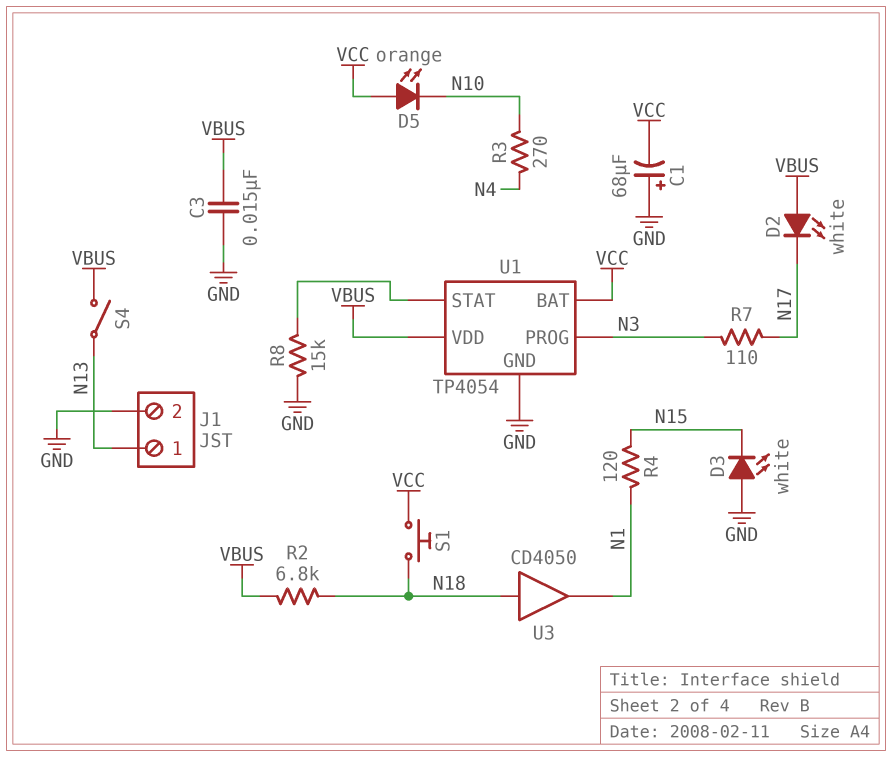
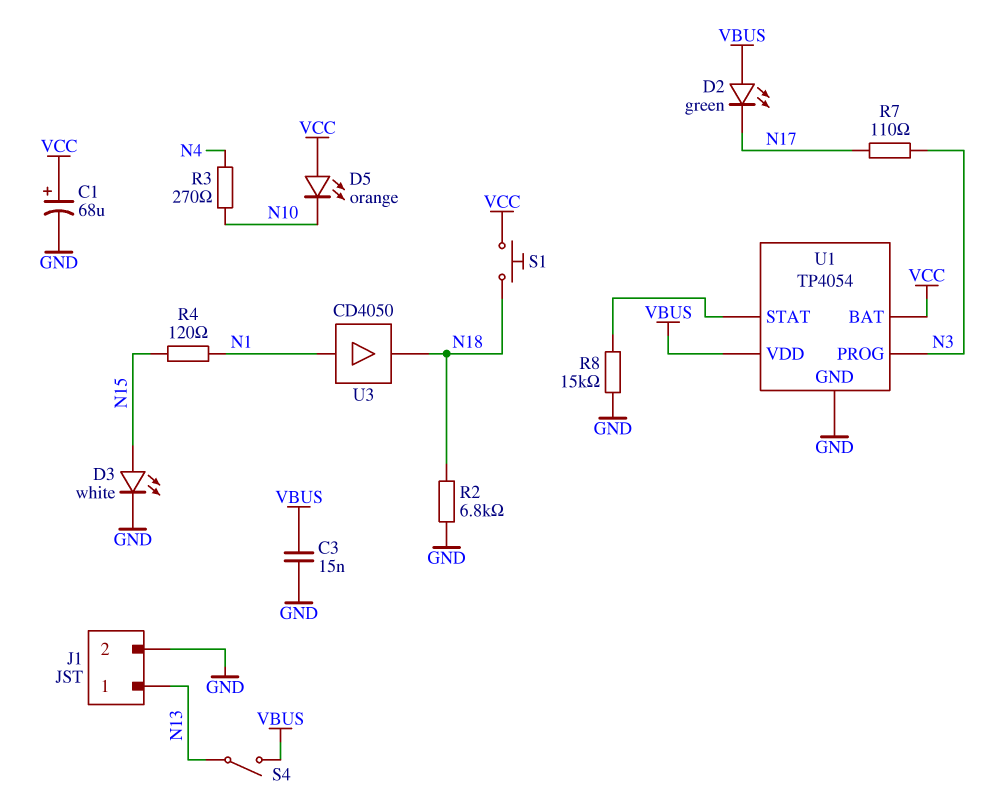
C1: 68uF (plus GND, minus VCC) -> 68uF (plus VCC, minus GND)
D2: LED white (A VBUS, K N17) -> LED green (A VBUS, K N17)
D3: LED white (A GND, K N15) -> LED white (A N15, K GND)
R2: 6.8k (N18, VBUS) -> 6.8k (GND, N18)
U3: buffer CD4050 (in N18, out N1) -> buffer CD4050 (in N1, out N18)

